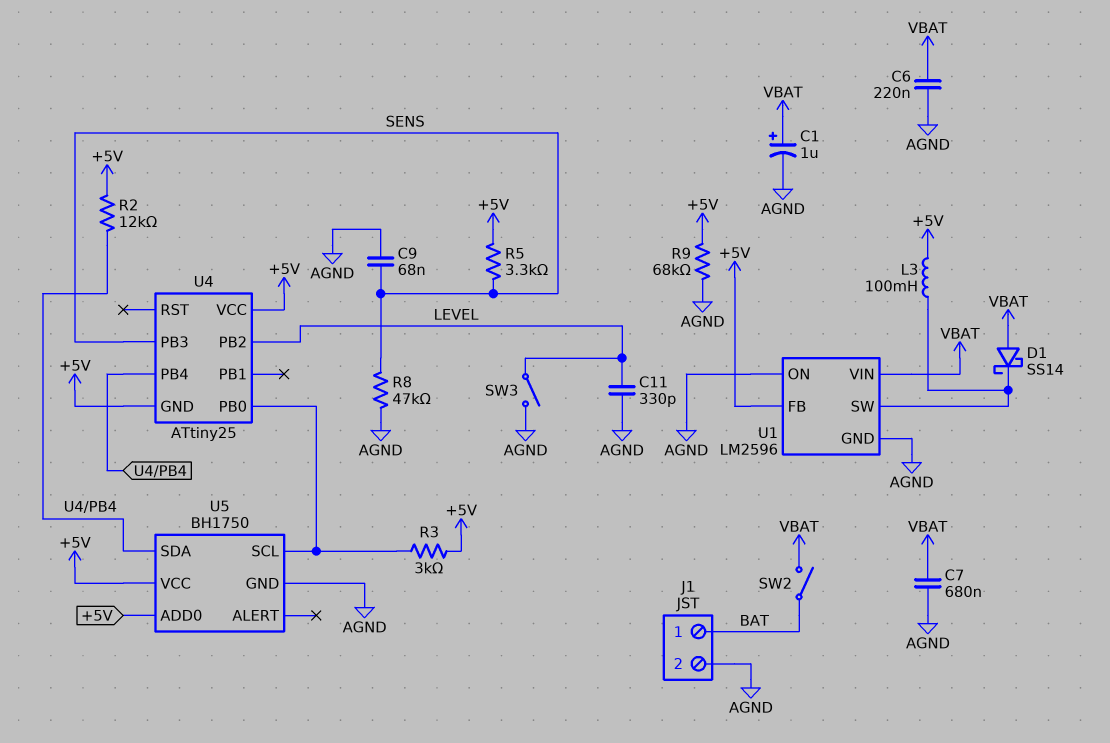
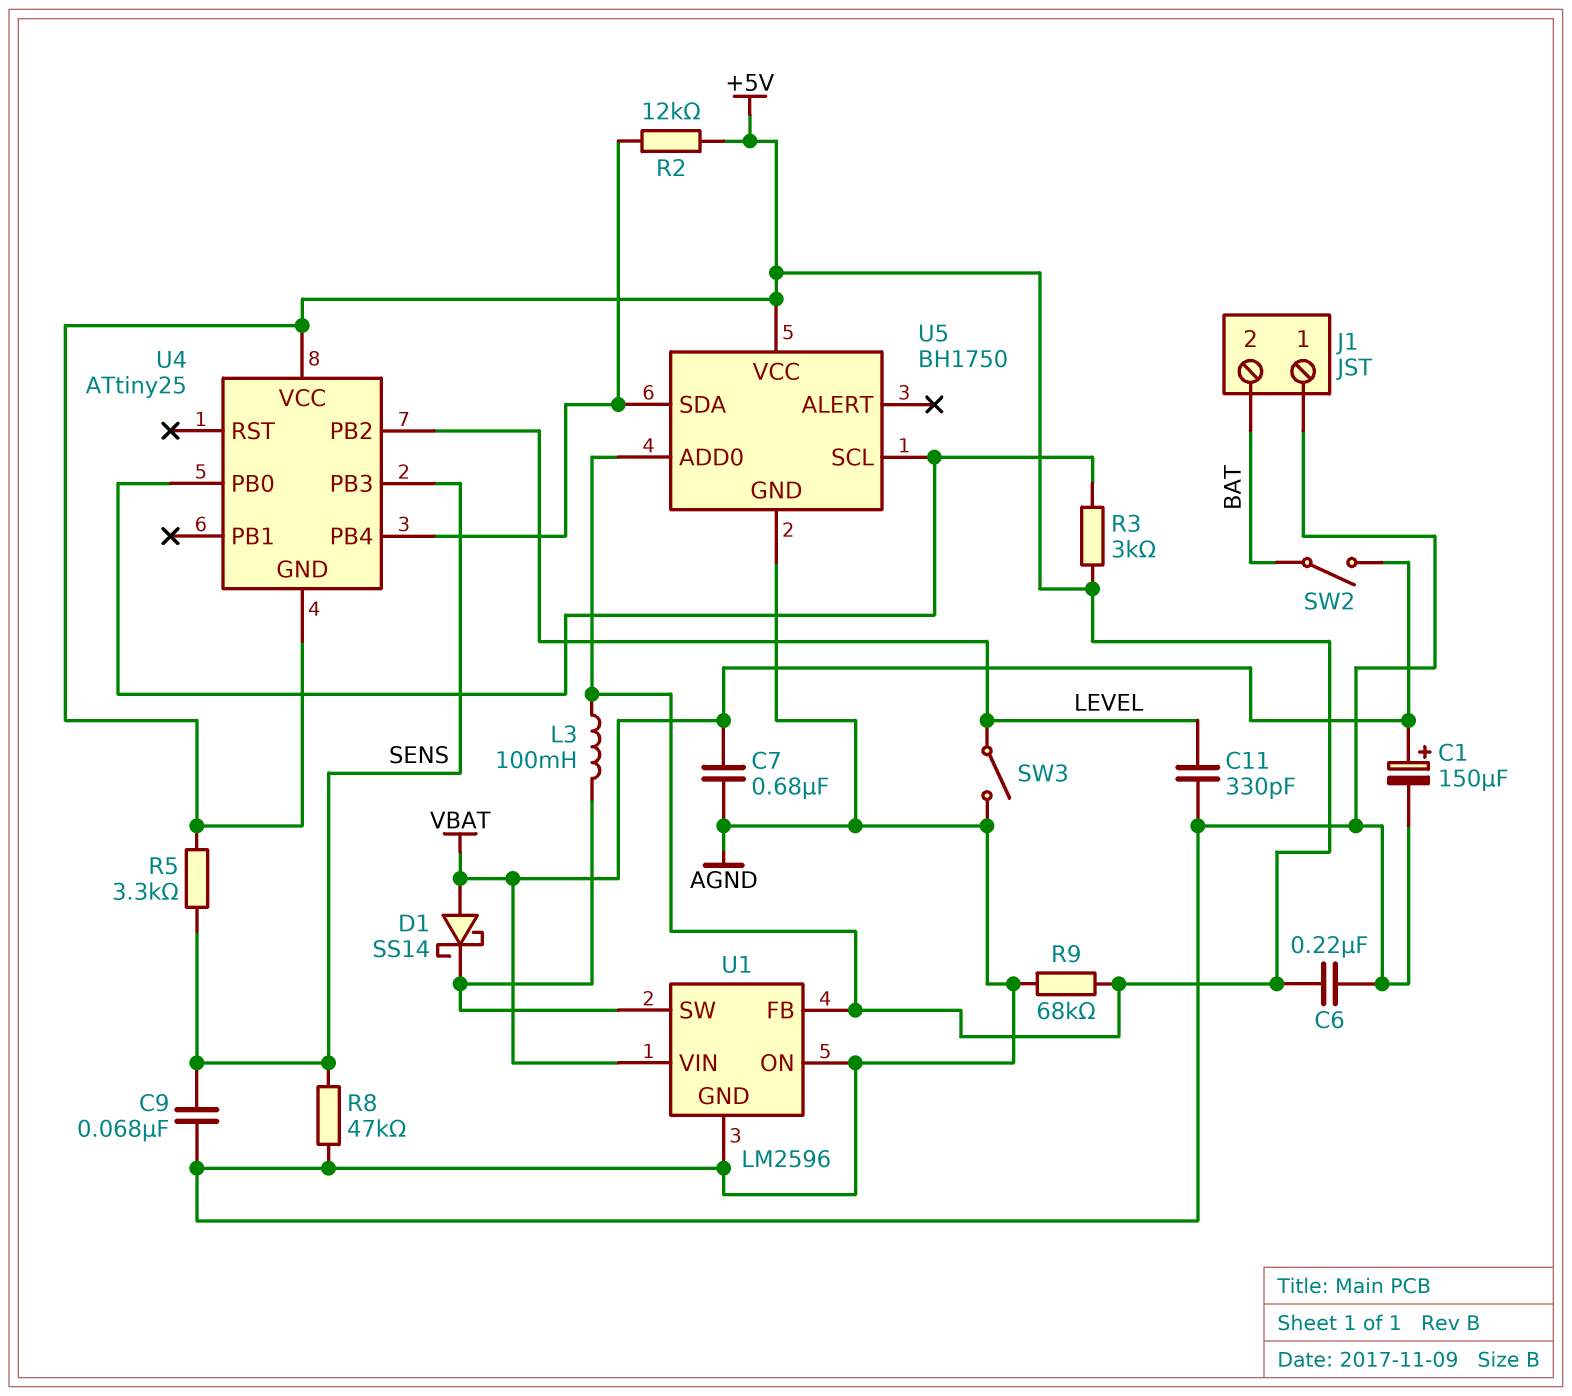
C1: 1uF (plus VBAT, minus AGND) -> 150uF (plus VBAT, minus AGND)
C6: 220nF (AGND, VBAT) -> 220nF (+5V, AGND)
J1 pin 1: BAT -> AGND
J1 pin 2: AGND -> BAT

